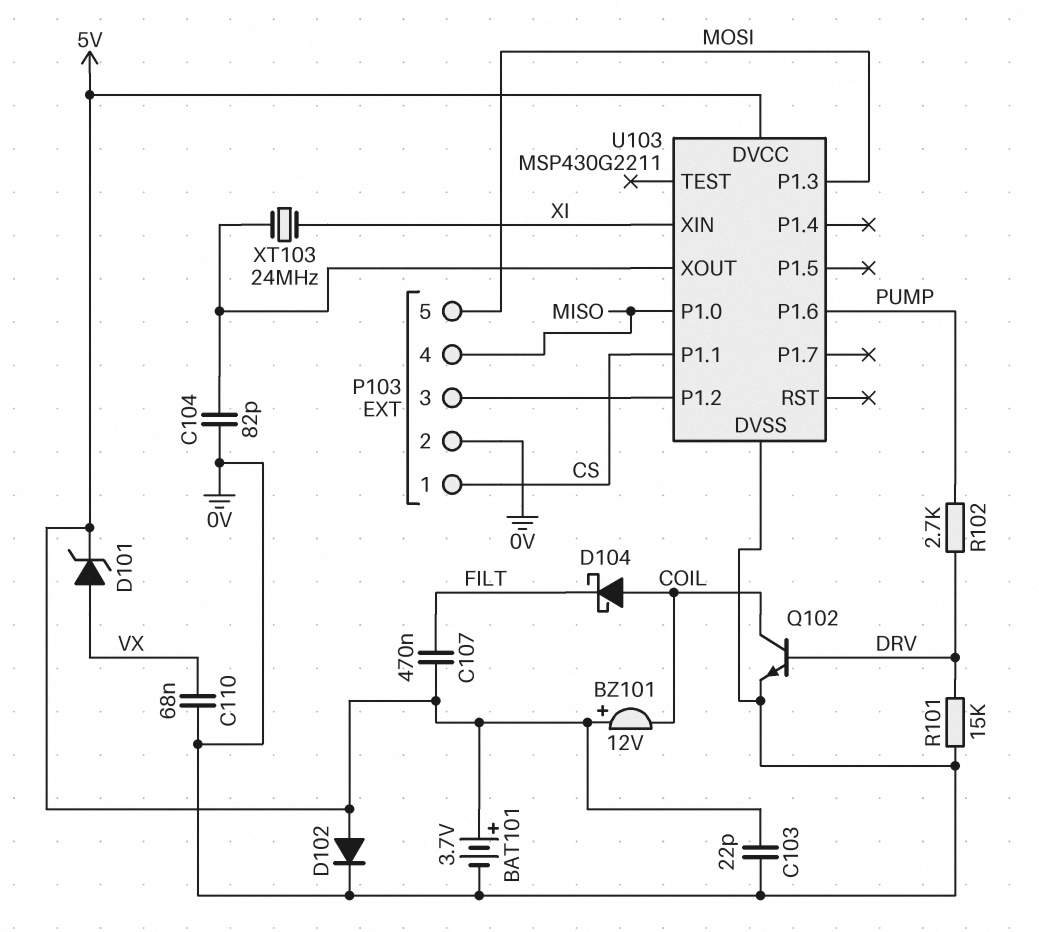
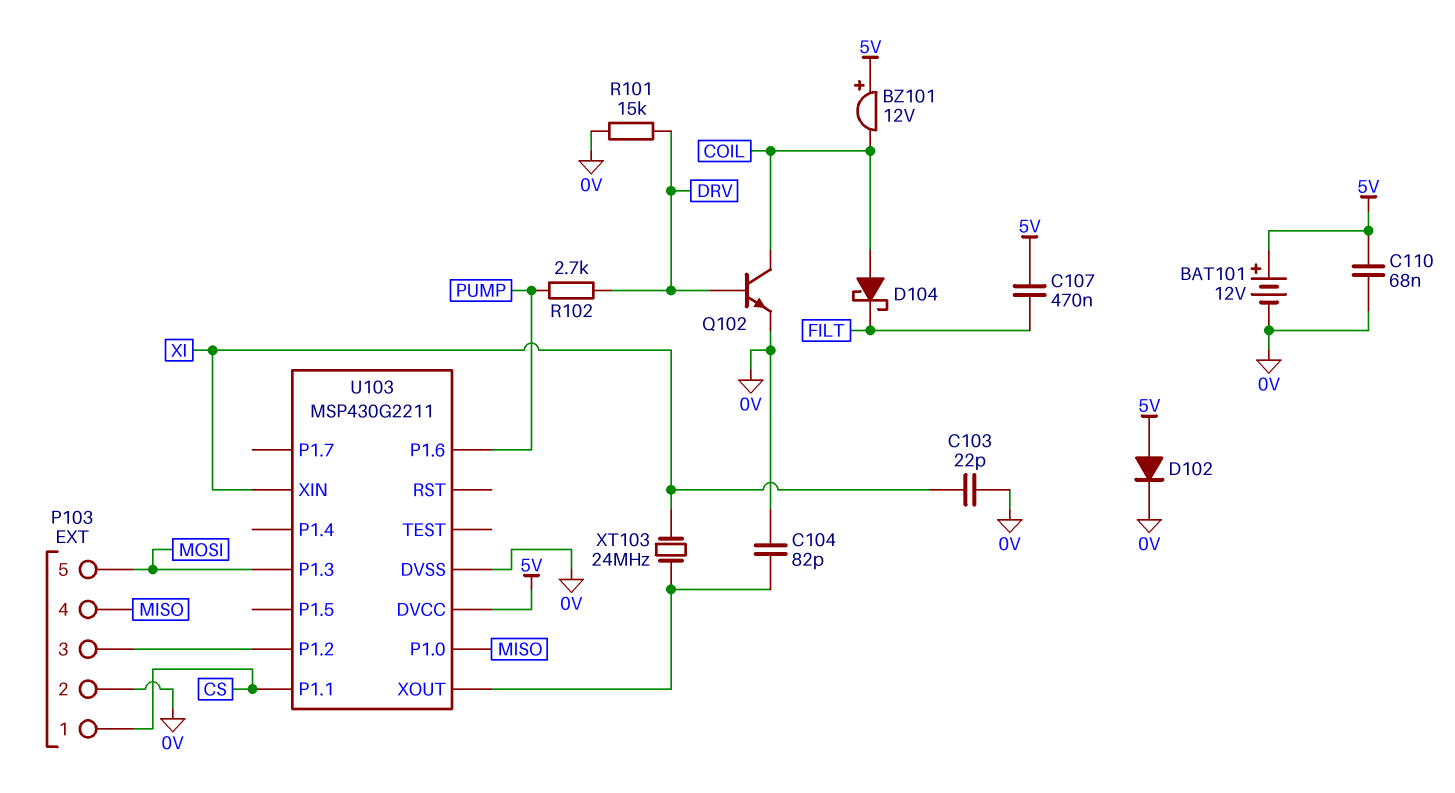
BAT101: 3.7V (plus 5V, minus 0V) -> 12V (plus 5V, minus 0V)
C103: 22pF (0V, 5V) -> 22pF (0V, XI)
C110: 68nF (0V, VX) -> 68nF (0V, 5V)
D101: zener (A VX, K 5V) -> none

